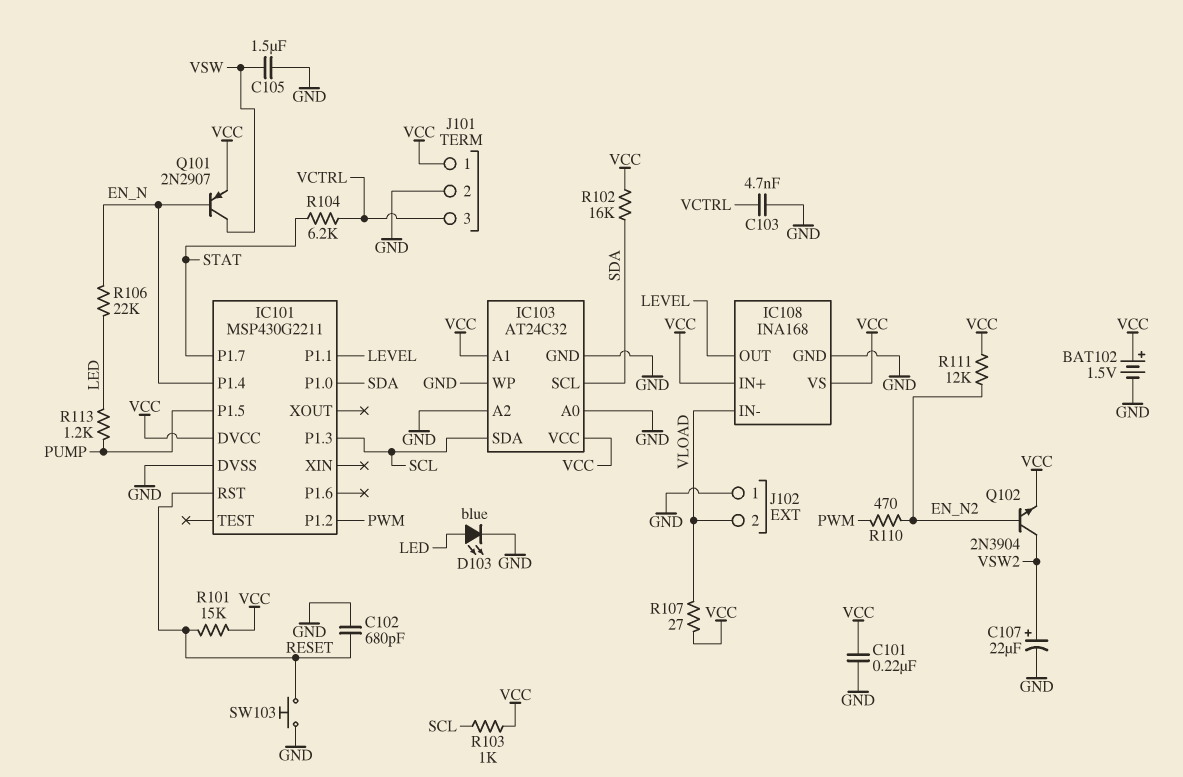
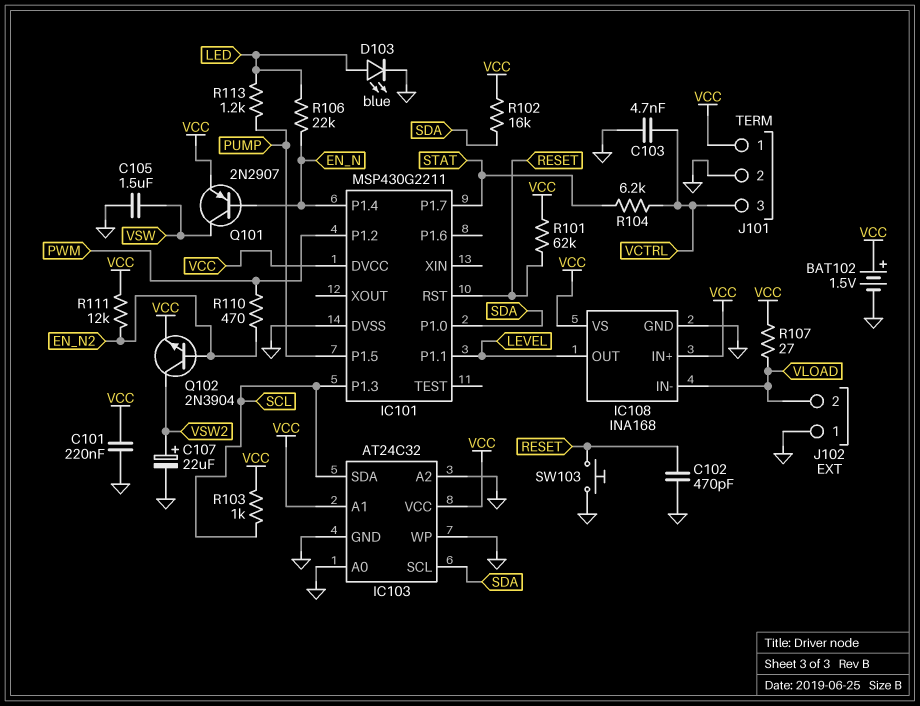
C102: 680pF (GND, RESET) -> 470pF (GND, RESET)
R101: 15k (RESET, VCC) -> 62k (RESET, VCC)

